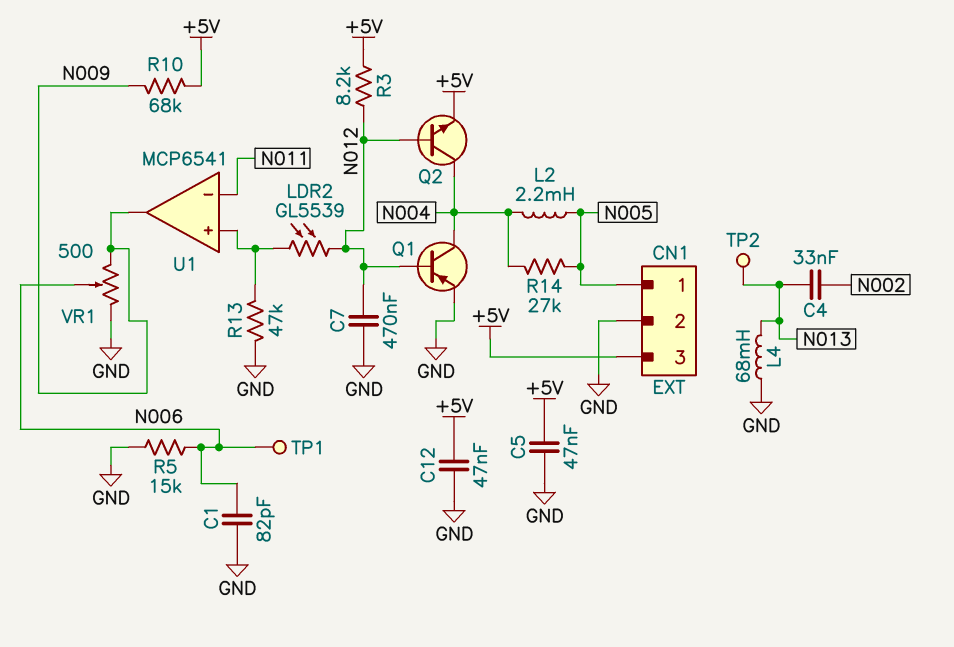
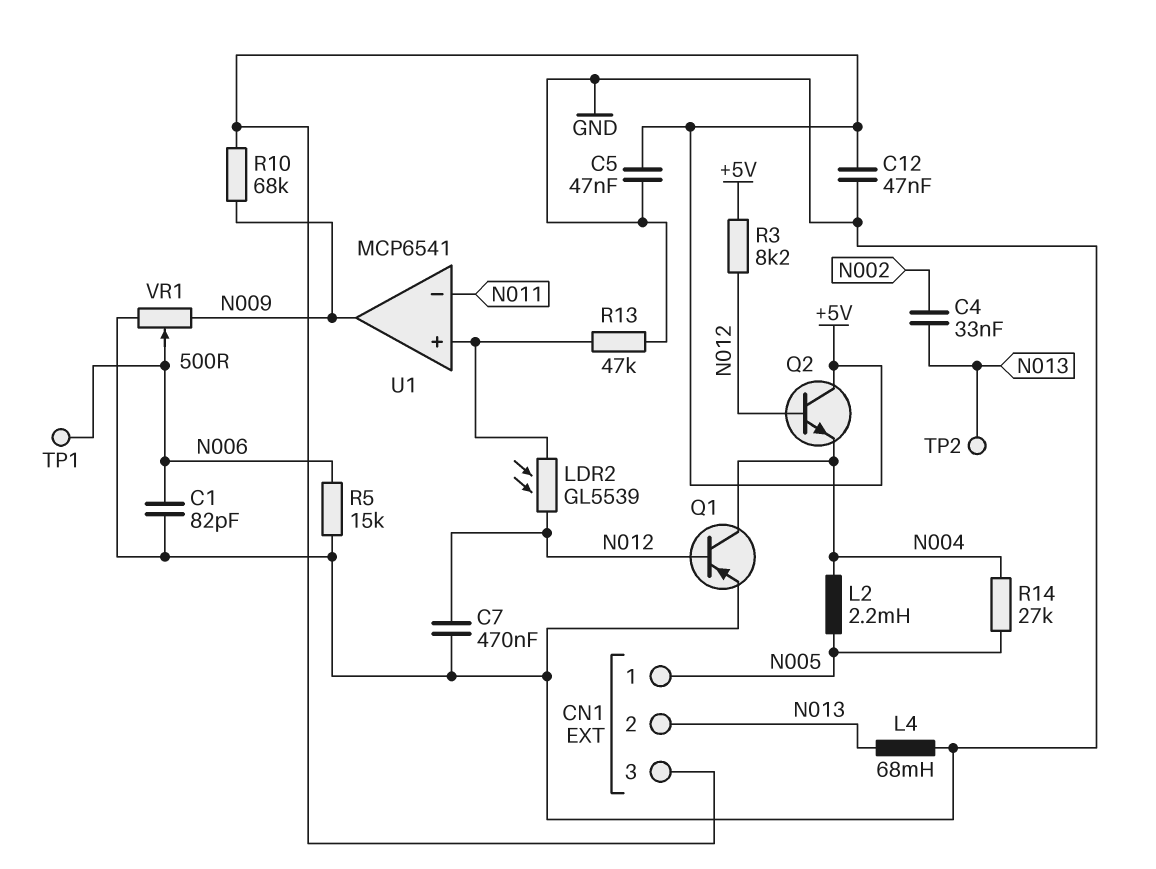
CN1 pin 2: GND -> N013
Q2: NPN (B N012, C N004, E +5V) -> NPN (B N012, C +5V, E N004)

